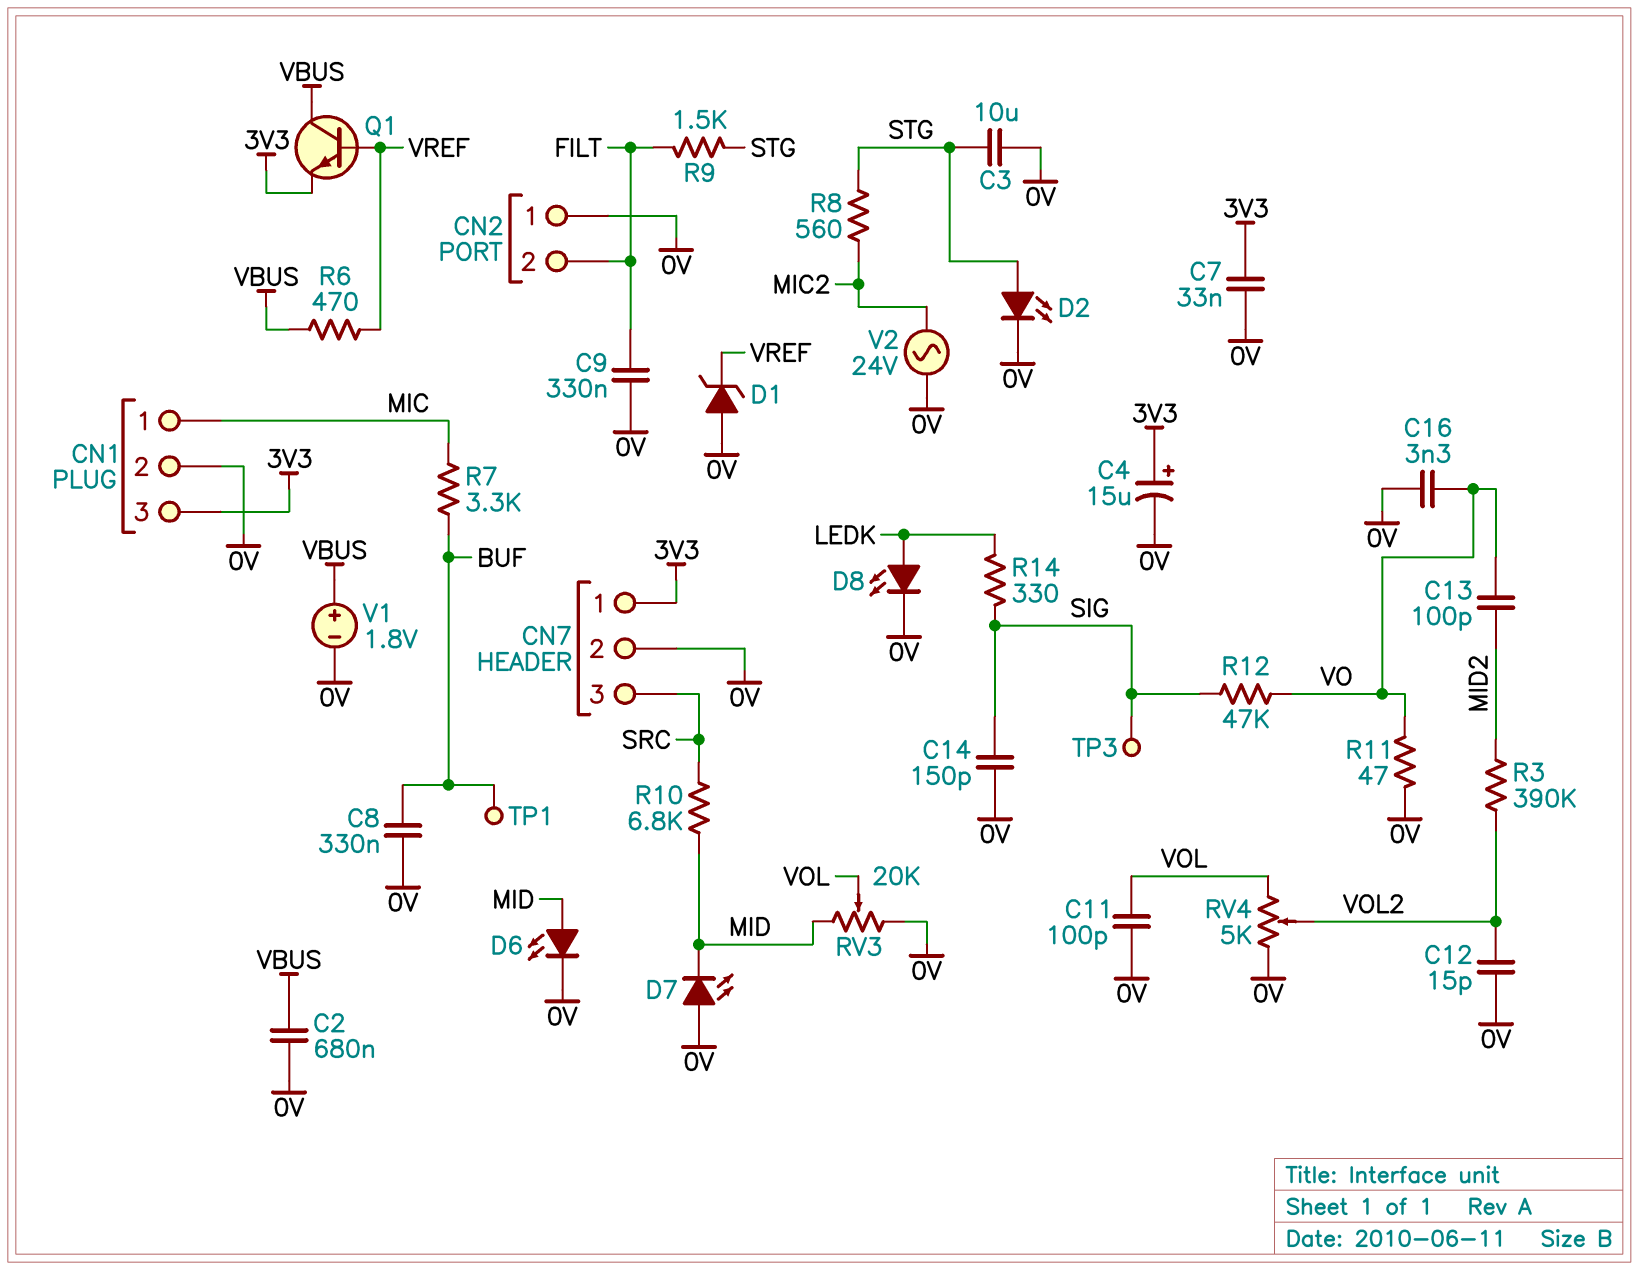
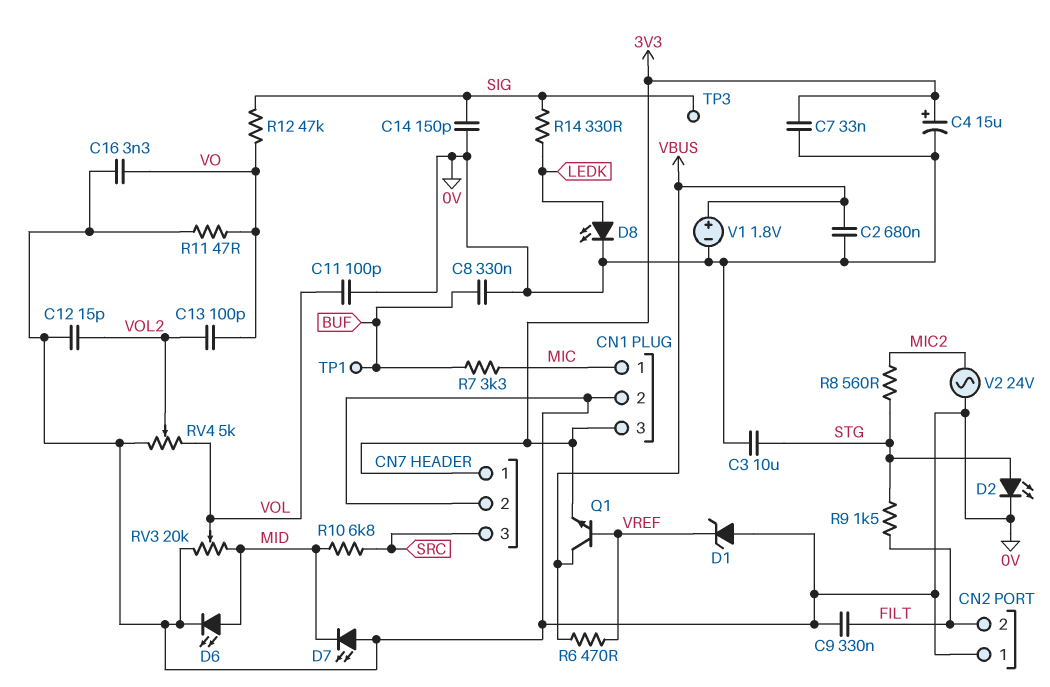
C13: 100pF (MID2, VO) -> 100pF (VO, VOL2)
R3: 390k (MID2, VOL2) -> none

